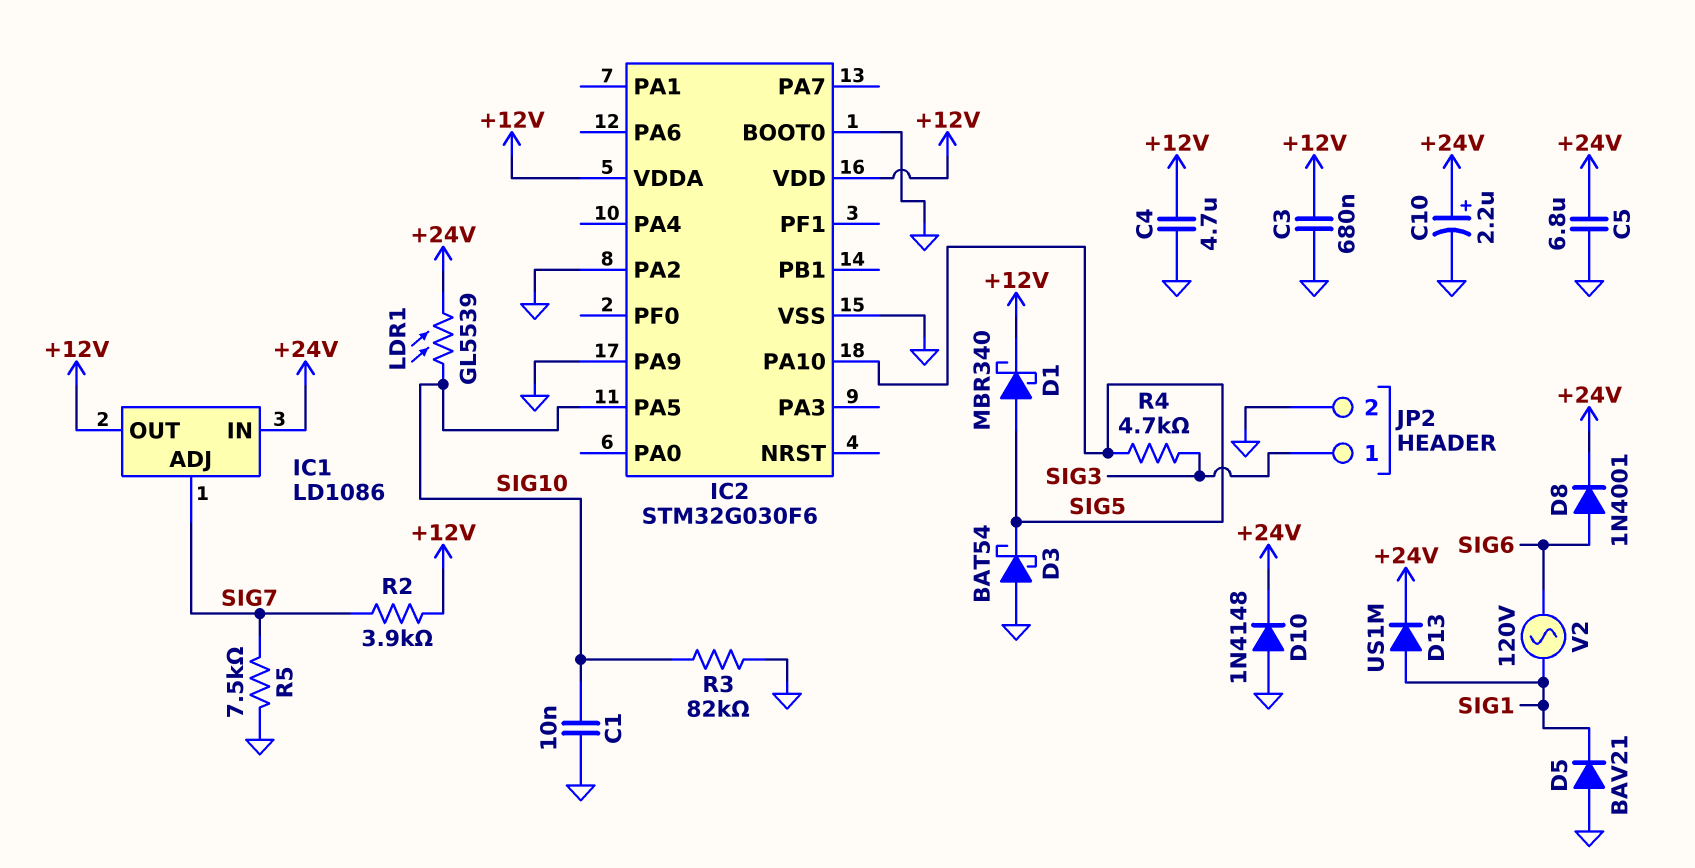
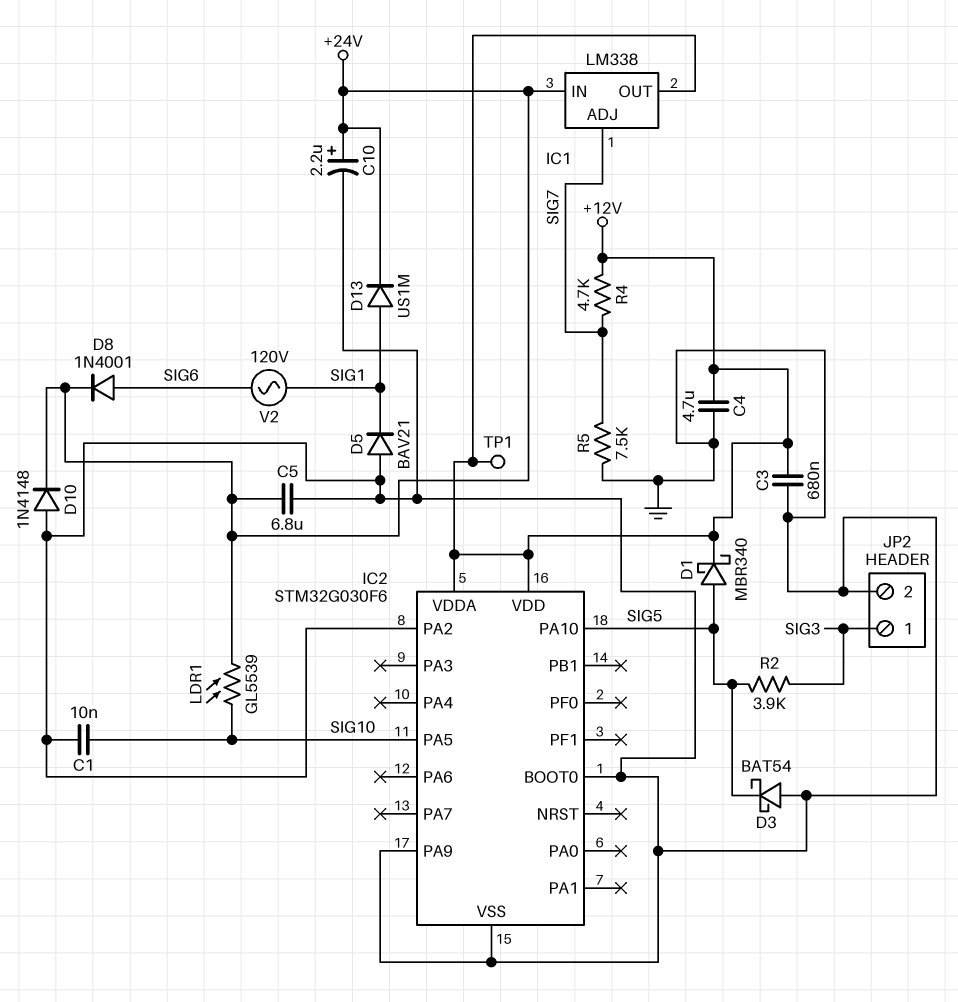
IC1: LD1086 -> LM338
R2: 3.9k (+12V, SIG7) -> 3.9k (SIG3, SIG5)
R3: 82k (GND, SIG10) -> none
R4: 4.7k (SIG3, SIG5) -> 4.7k (+12V, SIG7)
TP1: none -> test point (+12V)

